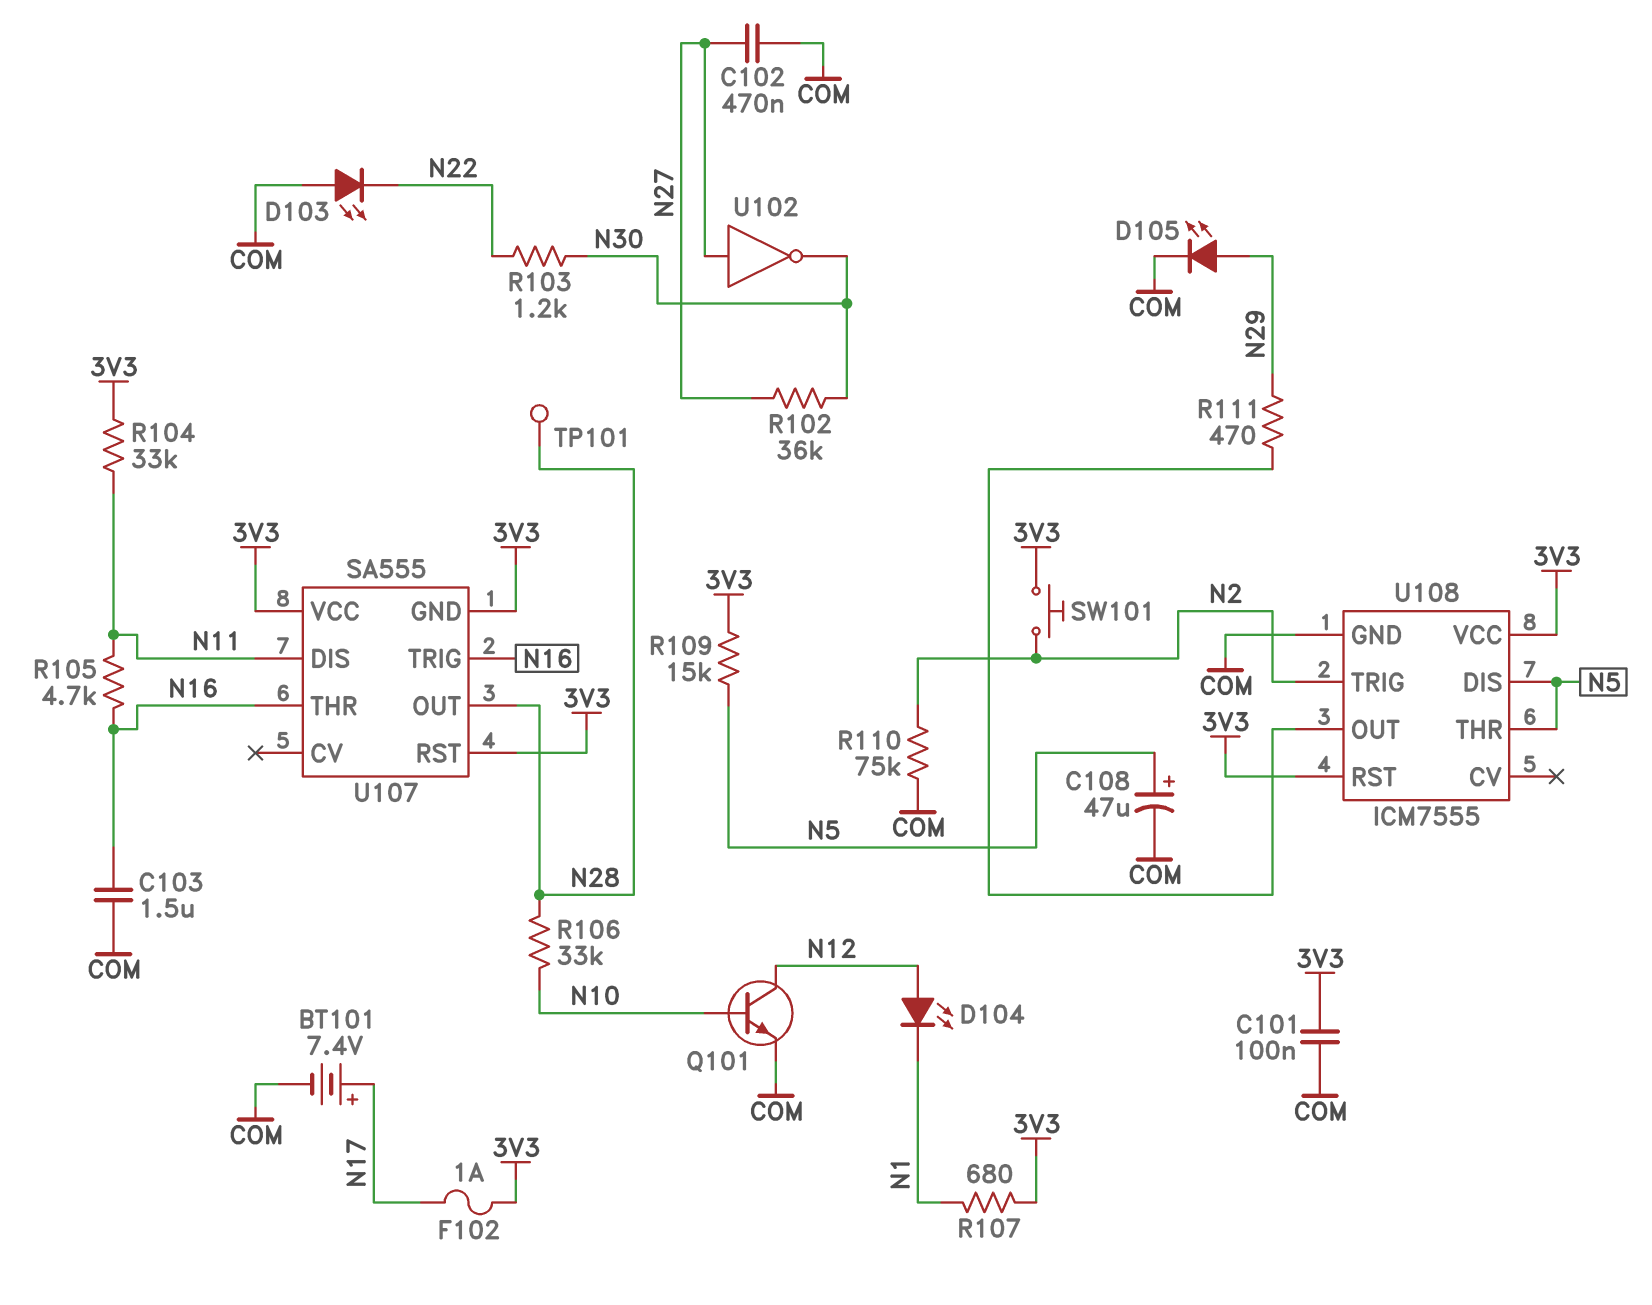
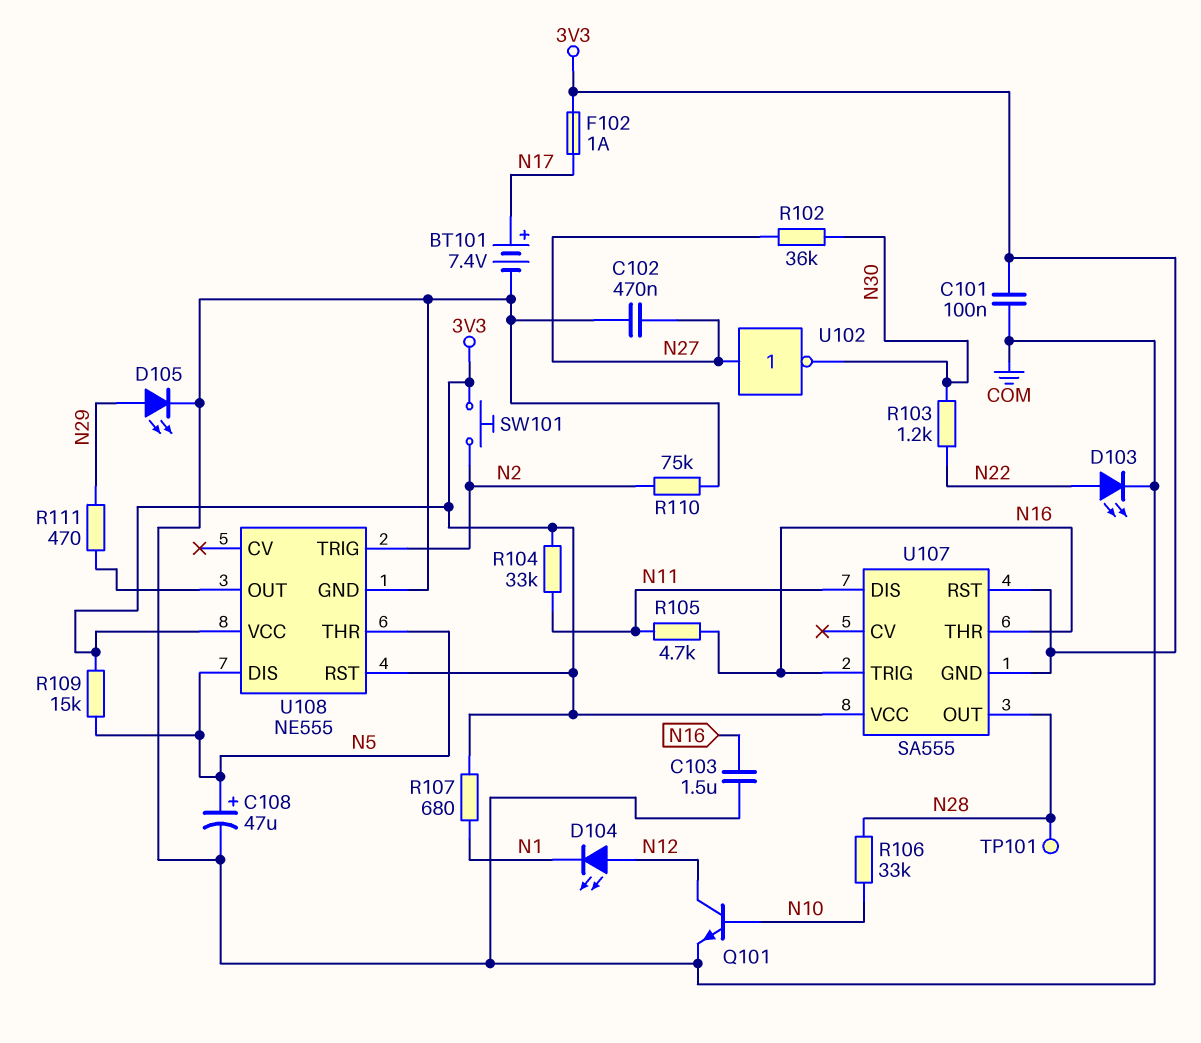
D103: LED (A COM, K N22) -> LED (A N22, K COM)
U108: ICM7555 -> NE555

